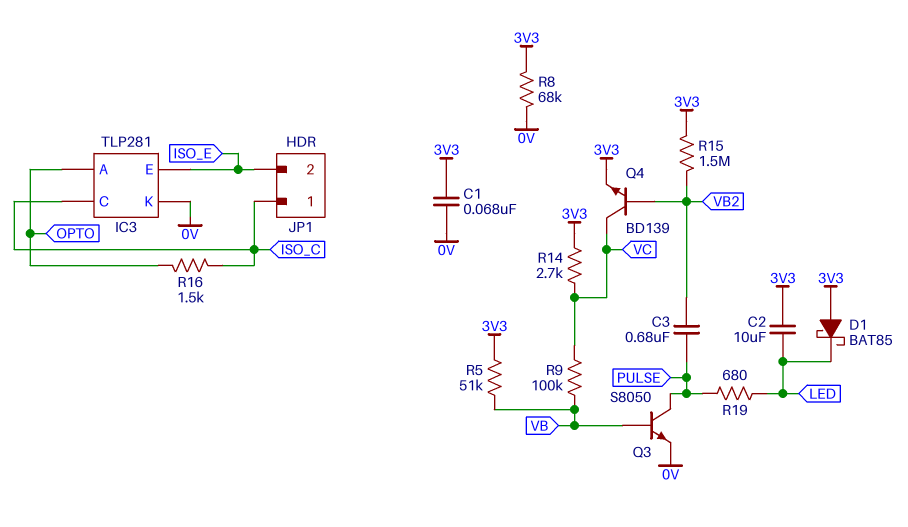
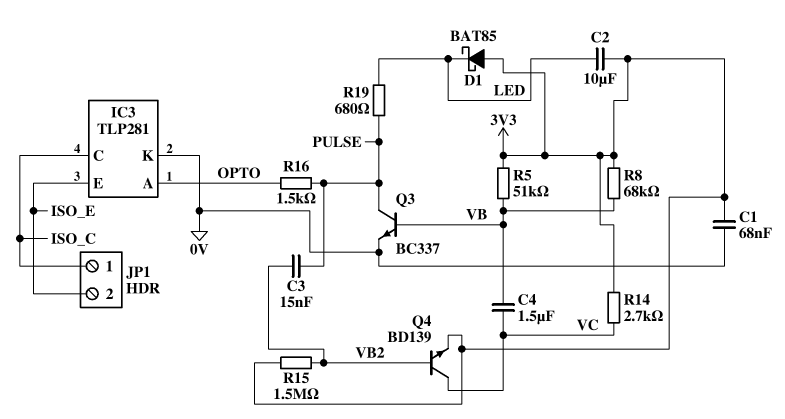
C3: 680nF (PULSE, VB2) -> 15nF (PULSE, VB2)
C4: none -> 1.5uF (VB, VC)
Q3: NPN S8050 (B VB, C PULSE, E 0V) -> NPN BC337 (B VB, C PULSE, E 0V)
R8: 68k (0V, 3V3) -> 68k (3V3, VB)
R9: 100k (VB, VC) -> none
R16: 1.5k (ISO_C, OPTO) -> 1.5k (OPTO, PULSE)

